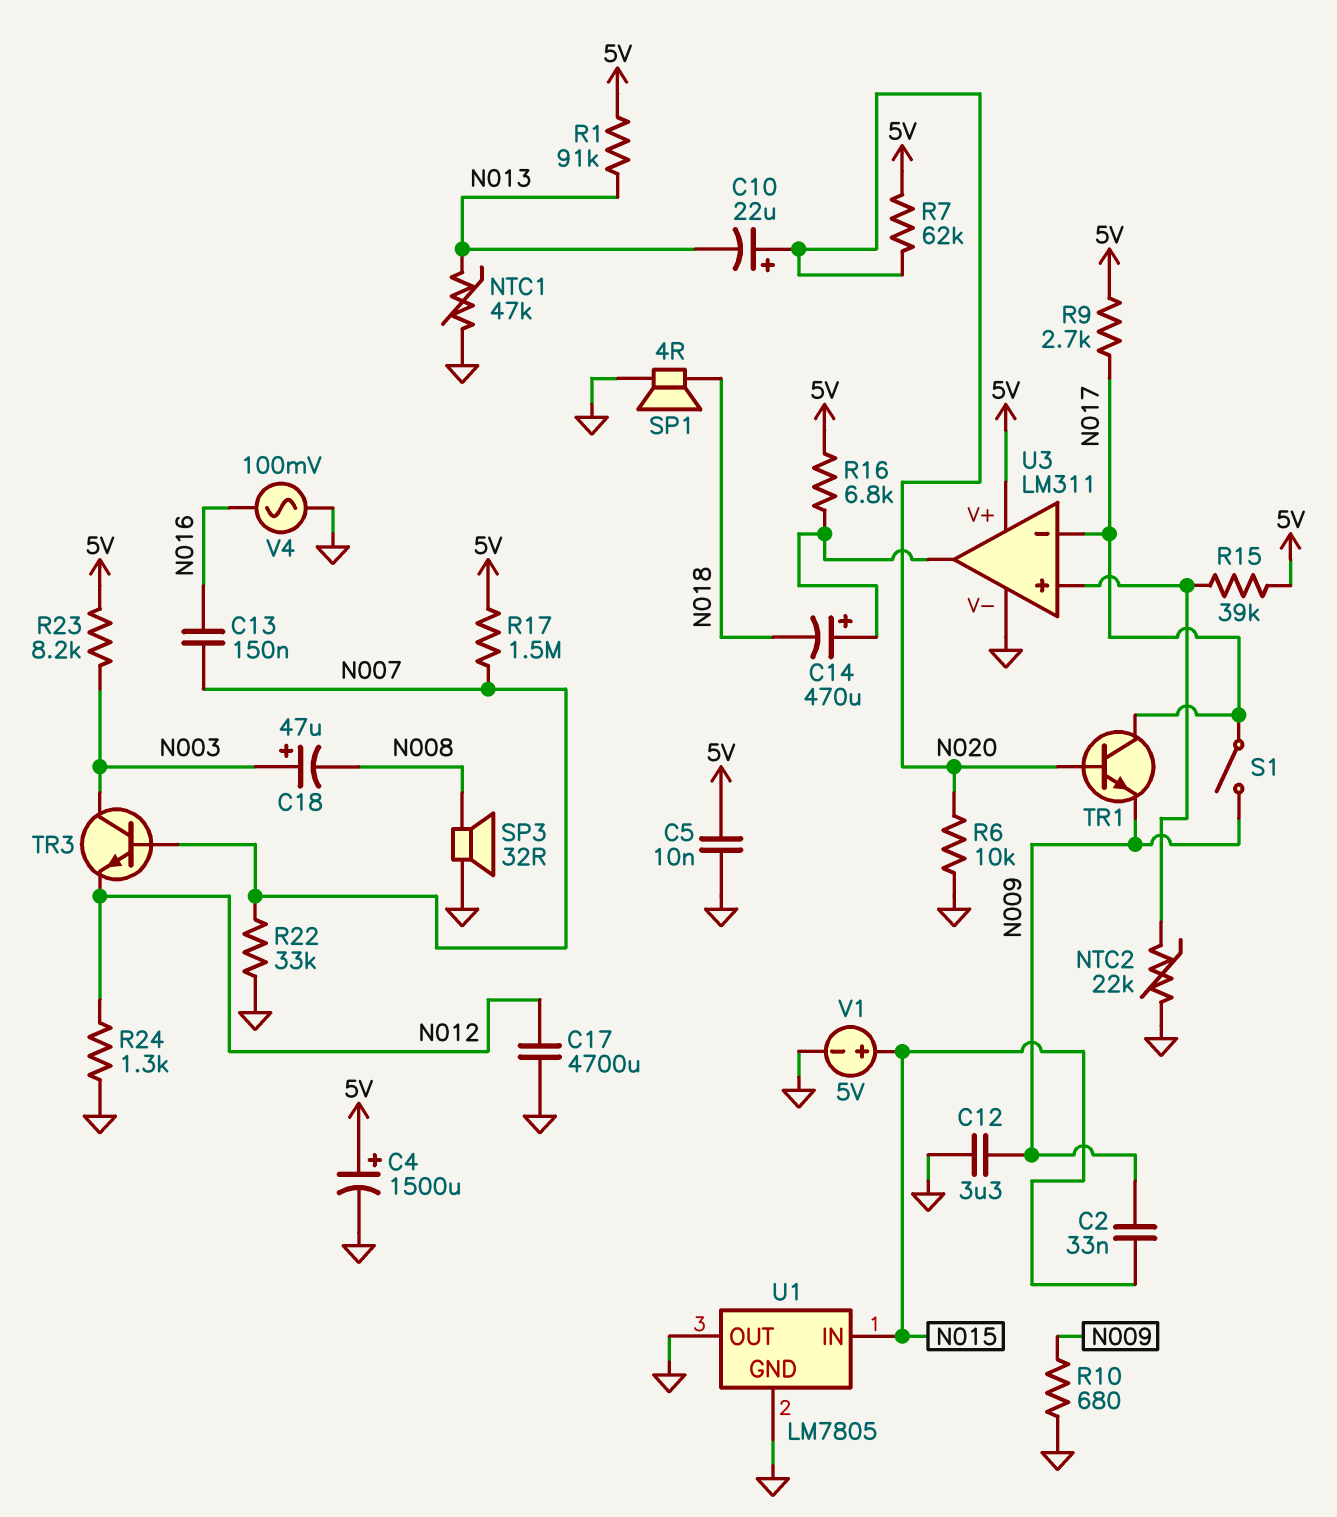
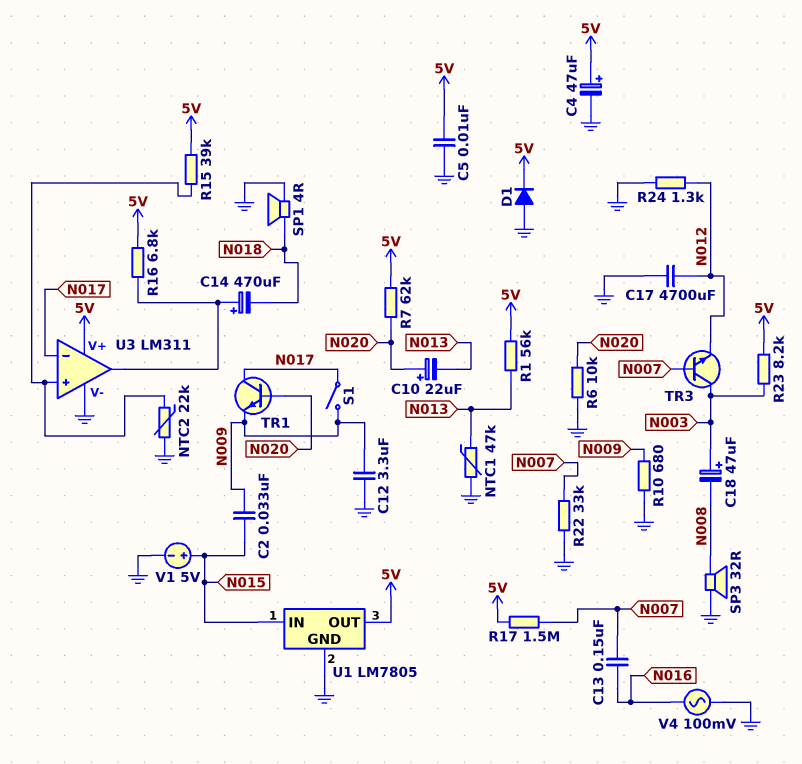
C4: 1500uF (plus 5V, minus GND) -> 47uF (plus 5V, minus GND)
D1: none -> diode (A GND, K 5V)
R1: 91k (5V, N013) -> 56k (5V, N013)
R9: 2.7k (5V, N017) -> none
U1 pin OUT: GND -> 5V

